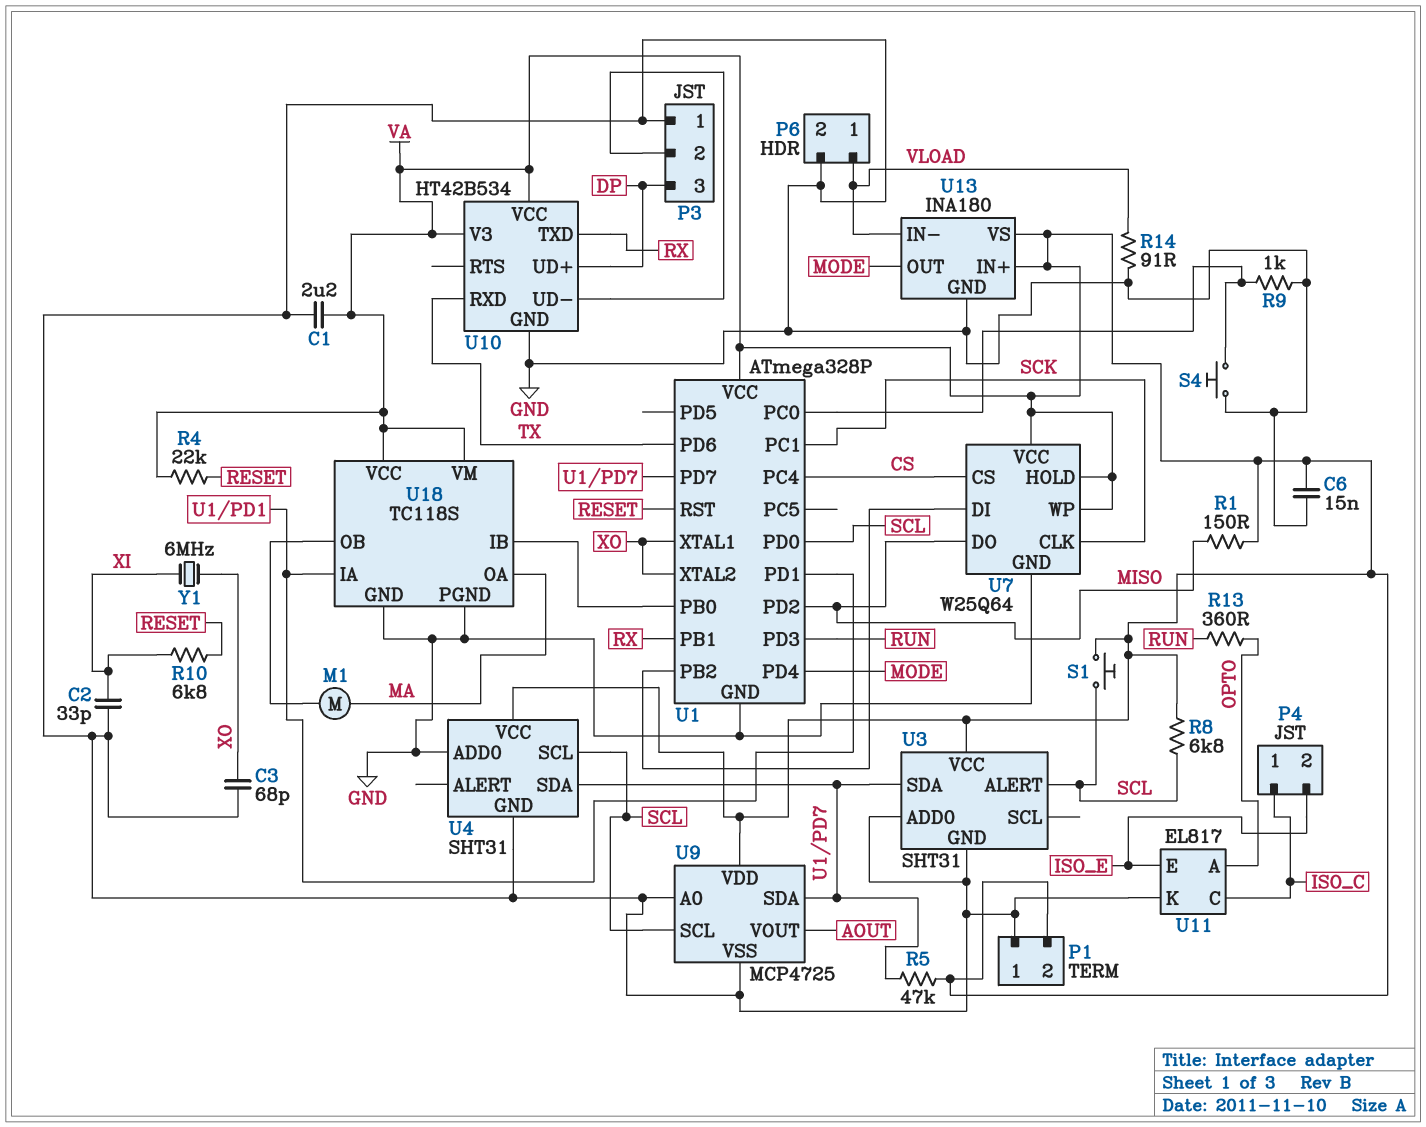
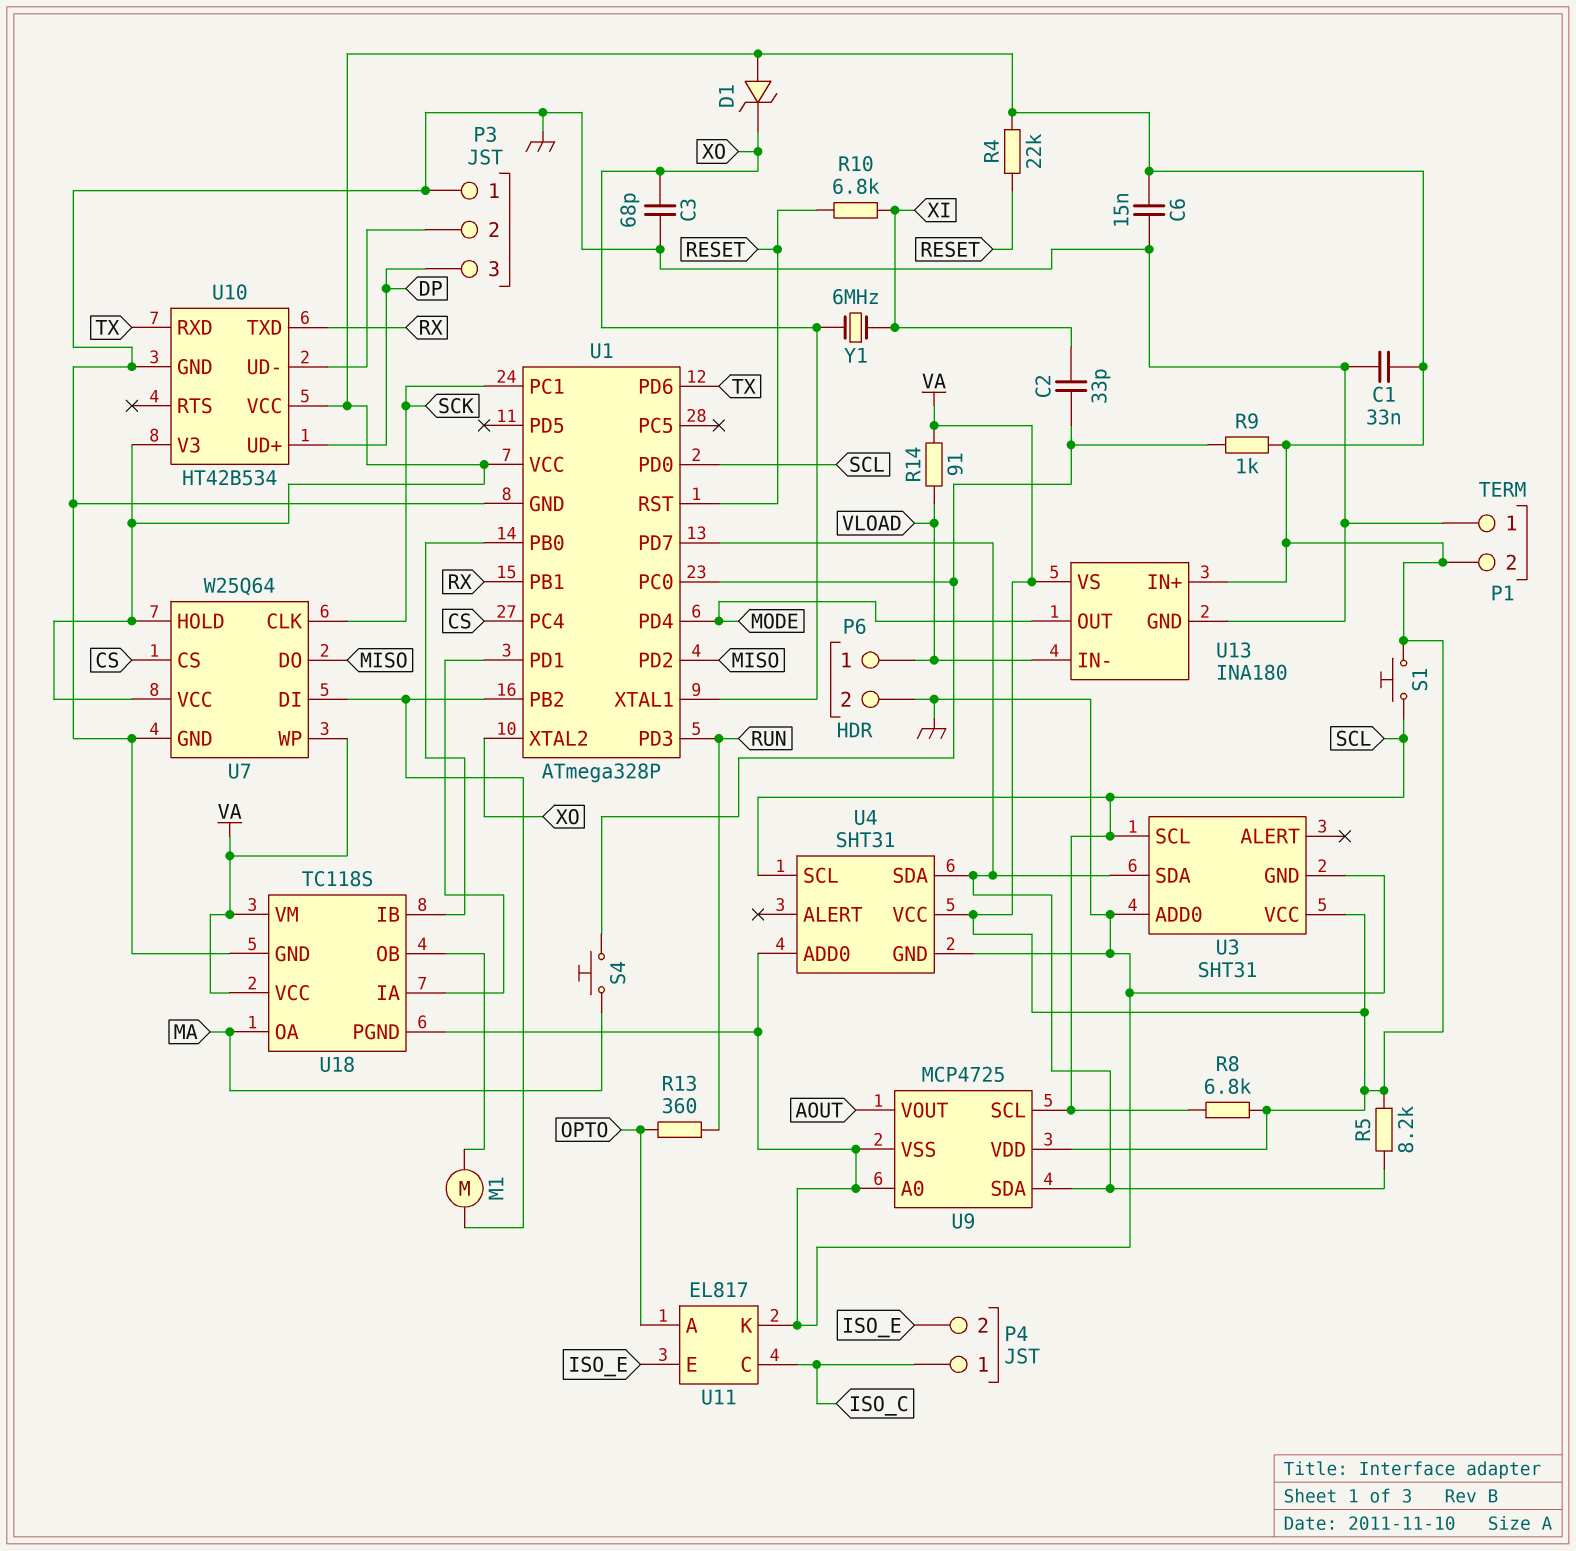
C1: 2.2uF (GND, VA) -> 33nF (GND, VA)
C2: 33pF (GND, XI) -> 33pF (U1/PC0, XI)
D1: none -> zener (A VA, K XO)
M1: motor (MA, U18/OB) -> motor (U1/PB2, U18/OB)
R1: 150 (MISO, VA) -> none
R5: 47k (U1/PD7, VA) -> 8.2k (U1/PD7, VA)
R9: 1k (GND, U1/PC0) -> 1k (U1/PC0, VA)
R14: 91 (GND, VLOAD) -> 91 (VA, VLOAD)
S4: button (GND, U1/PC0) -> button (MA, U1/PC0)
U3 pin ALERT: SCL -> none
U3 pin SCL: none -> SCL

